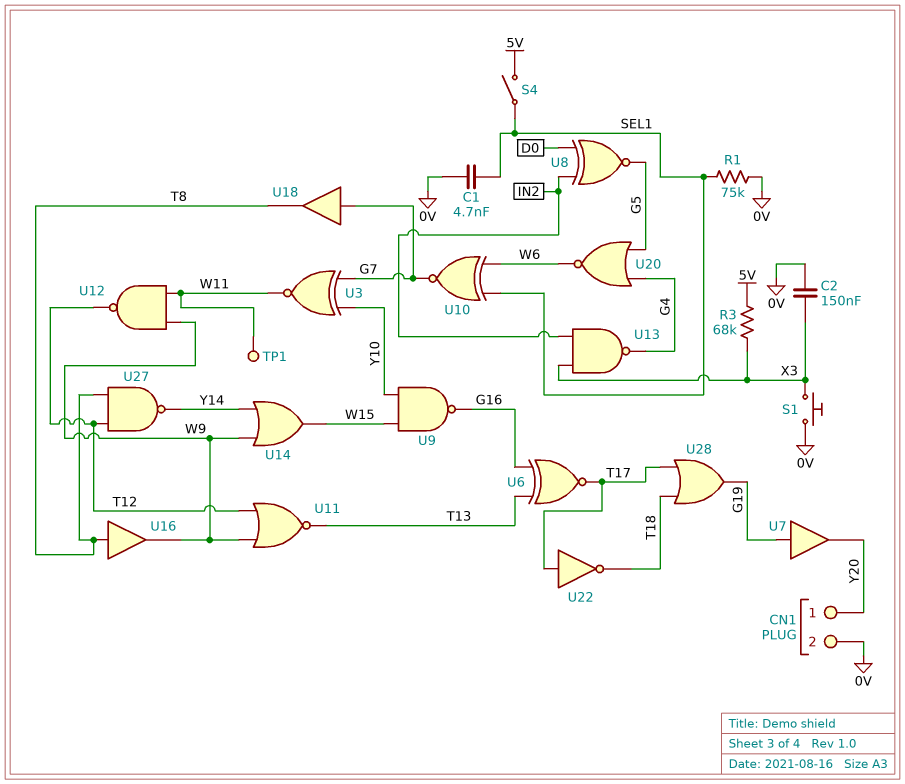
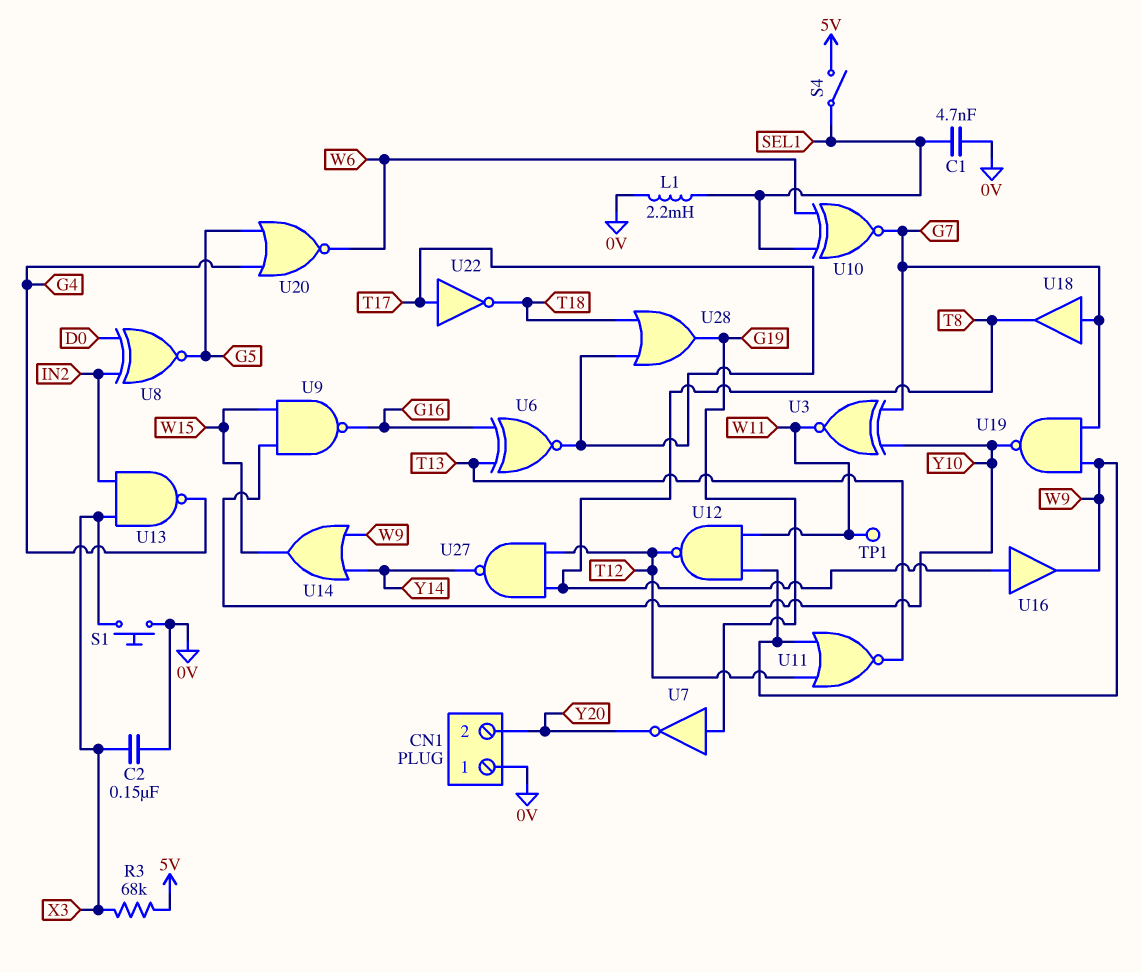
CN1 pin 1: Y20 -> 0V
CN1 pin 2: 0V -> Y20
L1: none -> 2.2mH (0V, SEL1)
R1: 75k (0V, SEL1) -> none
U7: buffer (in G19, out Y20) -> NOT (in G19, out Y20)
U19: none -> NAND (in G7, in W9, out Y10)

